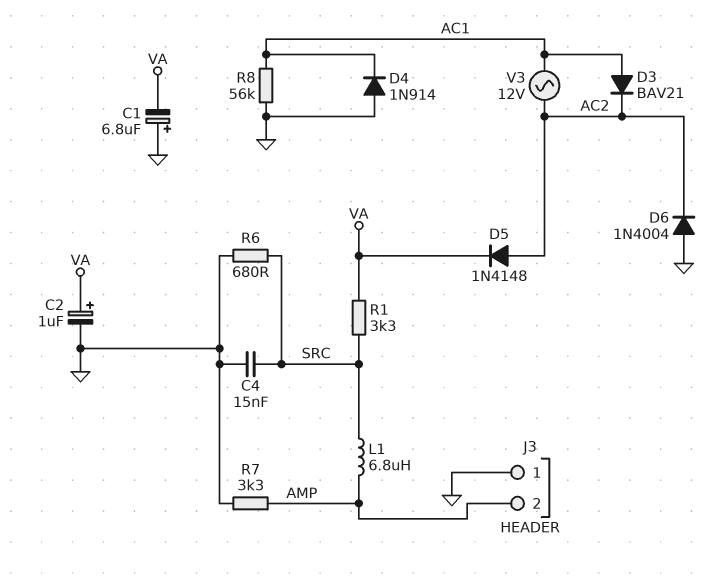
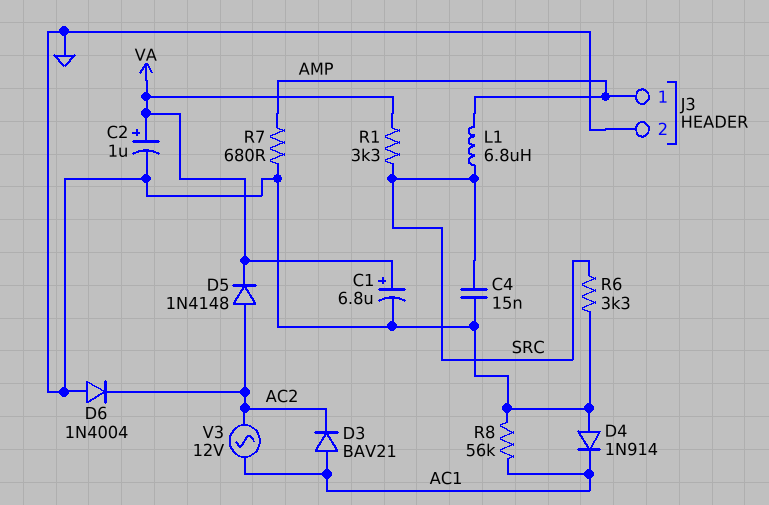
C1: 6.8uF (plus GND, minus VA) -> 6.8uF (plus VA, minus GND)
J3 pin 1: GND -> AMP
J3 pin 2: AMP -> GND
R6: 680 (GND, SRC) -> 3.3k (GND, SRC)
R7: 3.3k (AMP, GND) -> 680 (AMP, GND)

